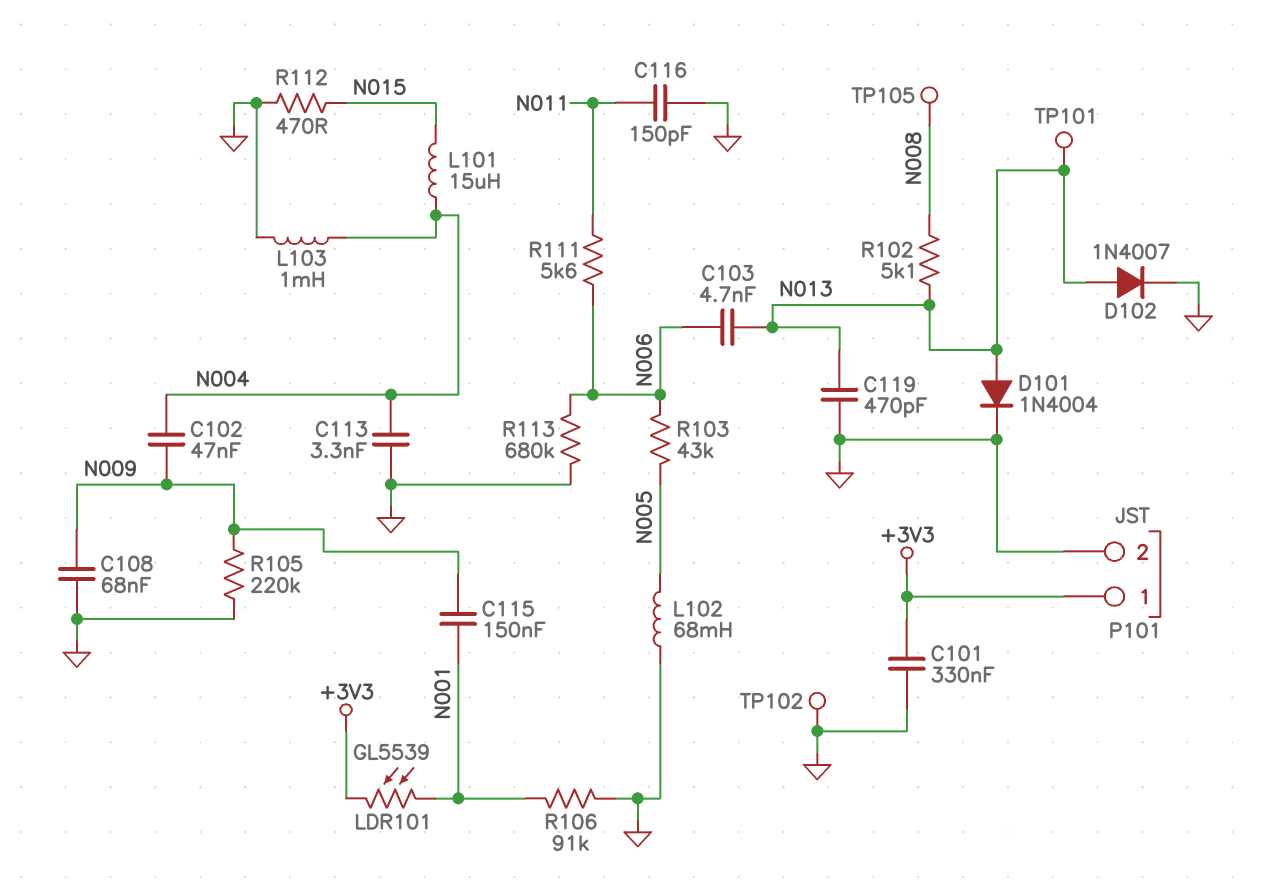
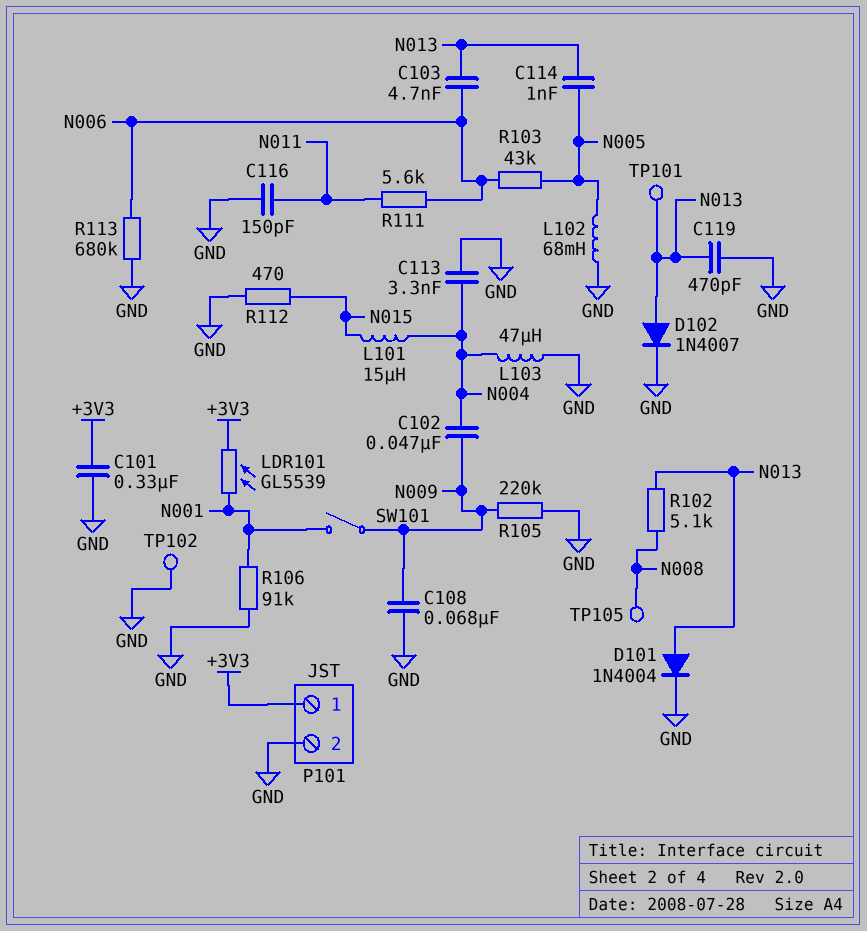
C114: none -> 1nF (N005, N013)
C115: 150nF (N001, N009) -> none
L103: 1mH (GND, N004) -> 47uH (GND, N004)
SW101: none -> switch (N001, N009)

